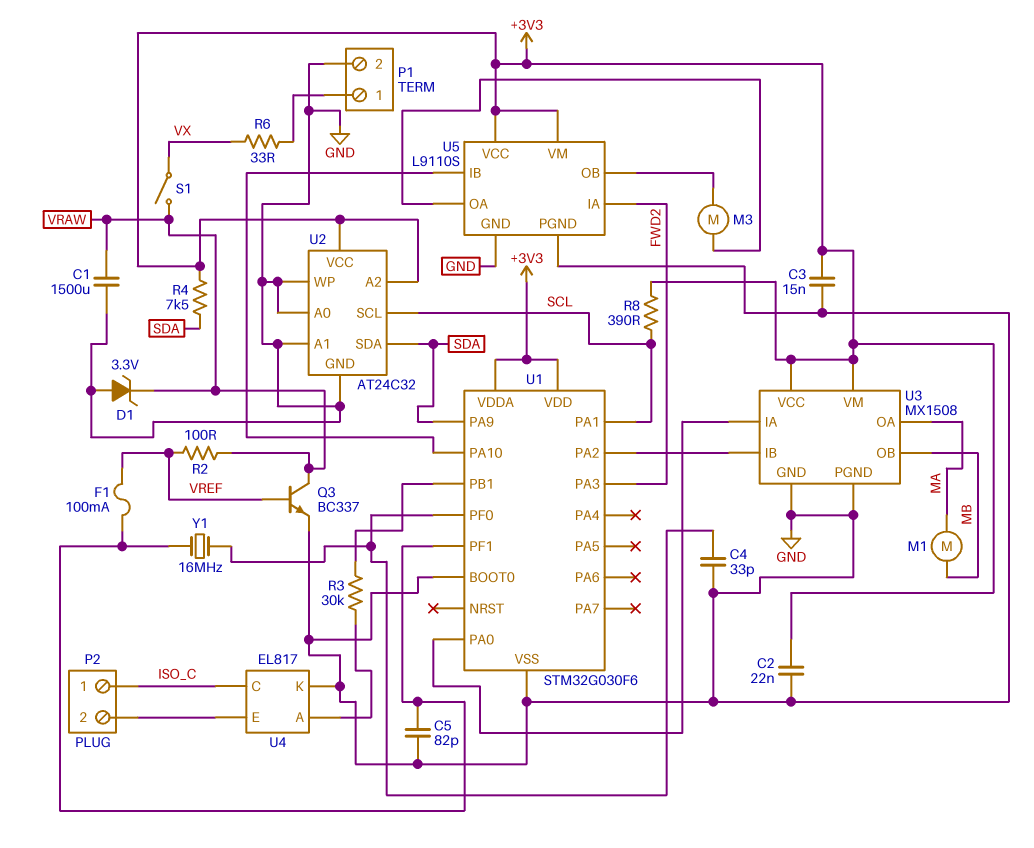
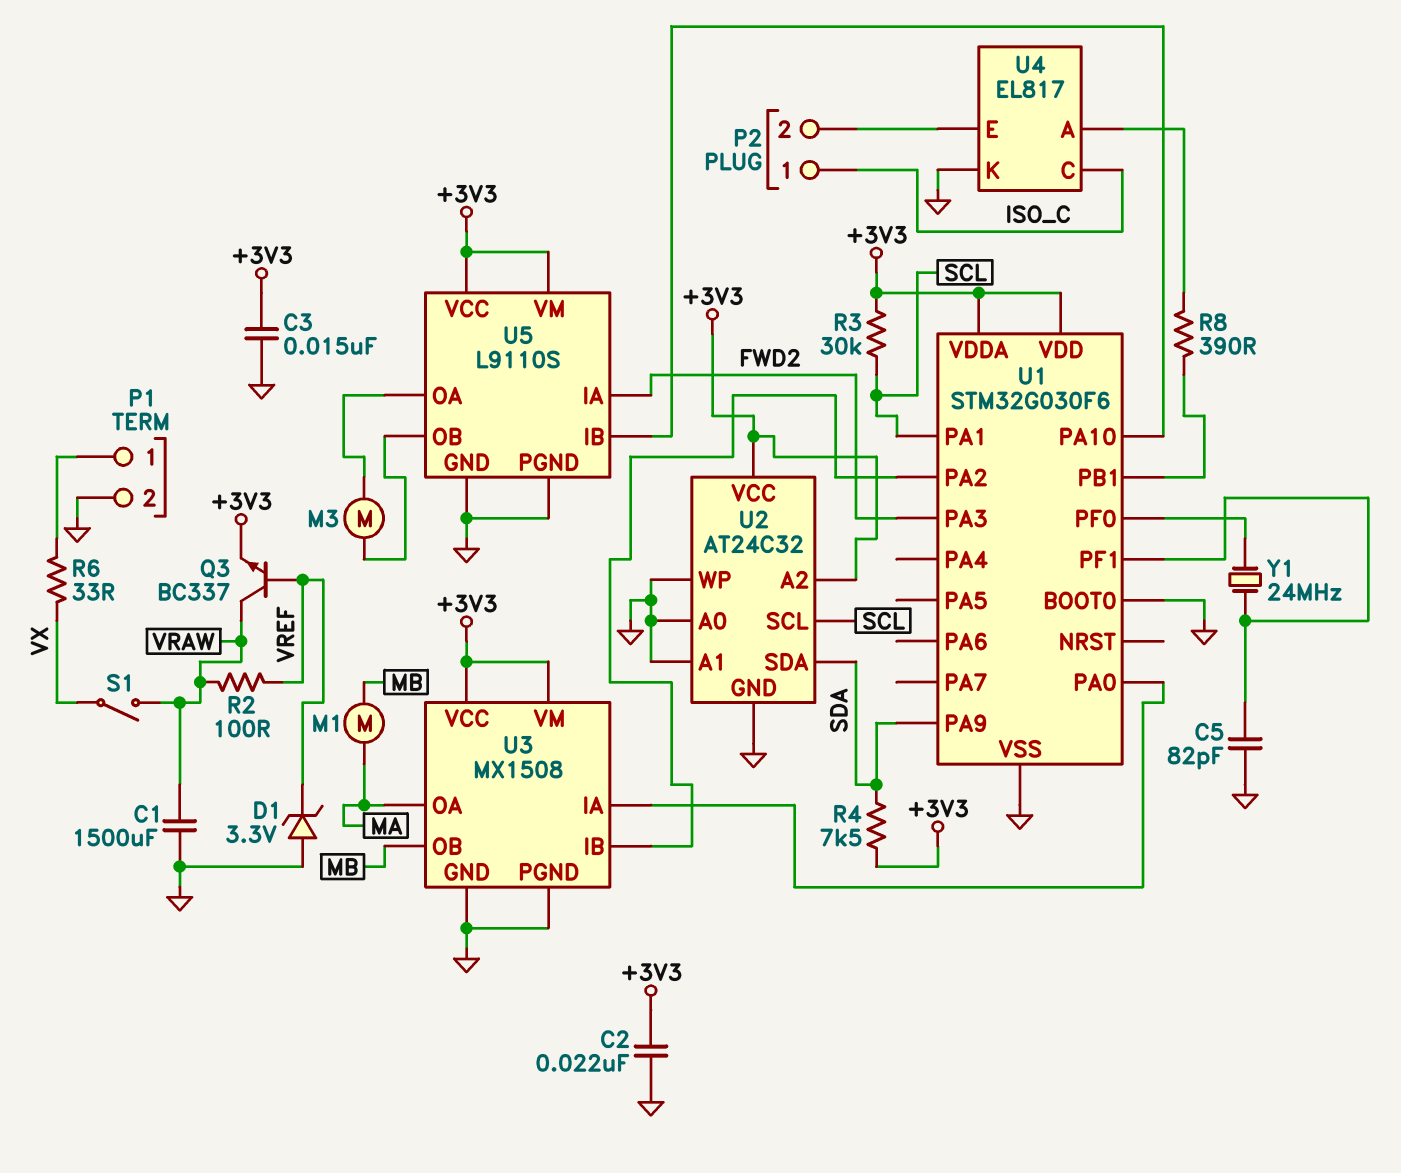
C4: 33pF (GND, U1/PF0) -> none
D1: zener 3.3V (A GND, K VRAW) -> zener 3.3V (A GND, K VREF)
F1: 100mA (U1/PF1, VREF) -> none
Q3: NPN BC337 (B VREF, C VRAW, E GND) -> NPN BC337 (B VREF, C VRAW, E +3V3)
R3: 30k (U1/PB1, U4/A) -> 30k (+3V3, SCL)
R8: 390 (+3V3, SCL) -> 390 (U1/PB1, U4/A)
Y1: 16MHz (U1/PF0, U1/PF1) -> 24MHz (U1/PF0, U1/PF1)

